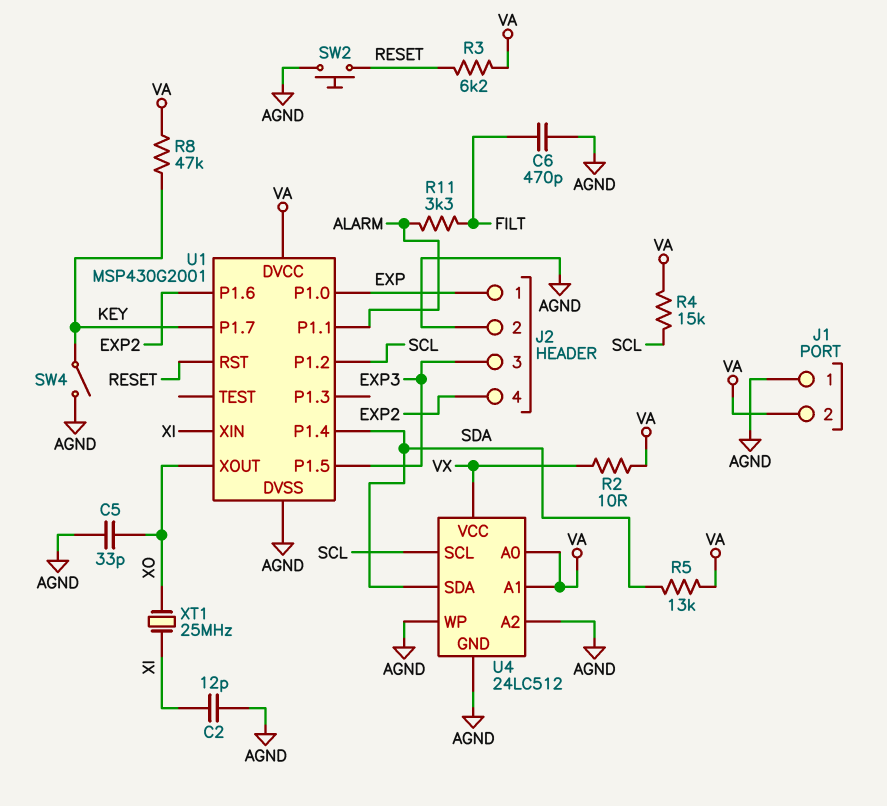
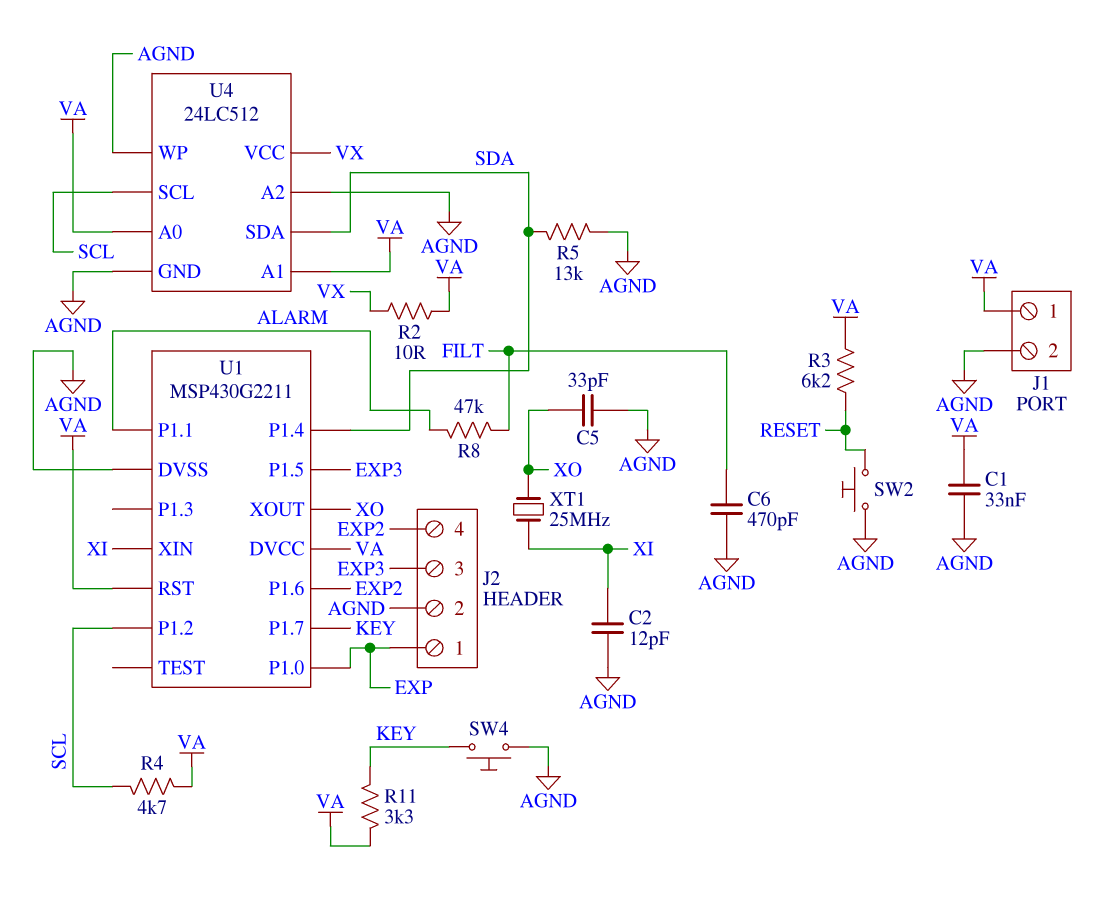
C1: none -> 33nF (AGND, VA)
J1 pin 1: AGND -> VA
J1 pin 2: VA -> AGND
R4: 15k (SCL, VA) -> 4.7k (SCL, VA)
R5: 13k (SDA, VA) -> 13k (AGND, SDA)
R8: 47k (KEY, VA) -> 47k (ALARM, FILT)
R11: 3.3k (ALARM, FILT) -> 3.3k (KEY, VA)
SW4: switch (AGND, KEY) -> button (AGND, KEY)
U1: MSP430G2001 -> MSP430G2211
U1 pin RST: RESET -> VA

